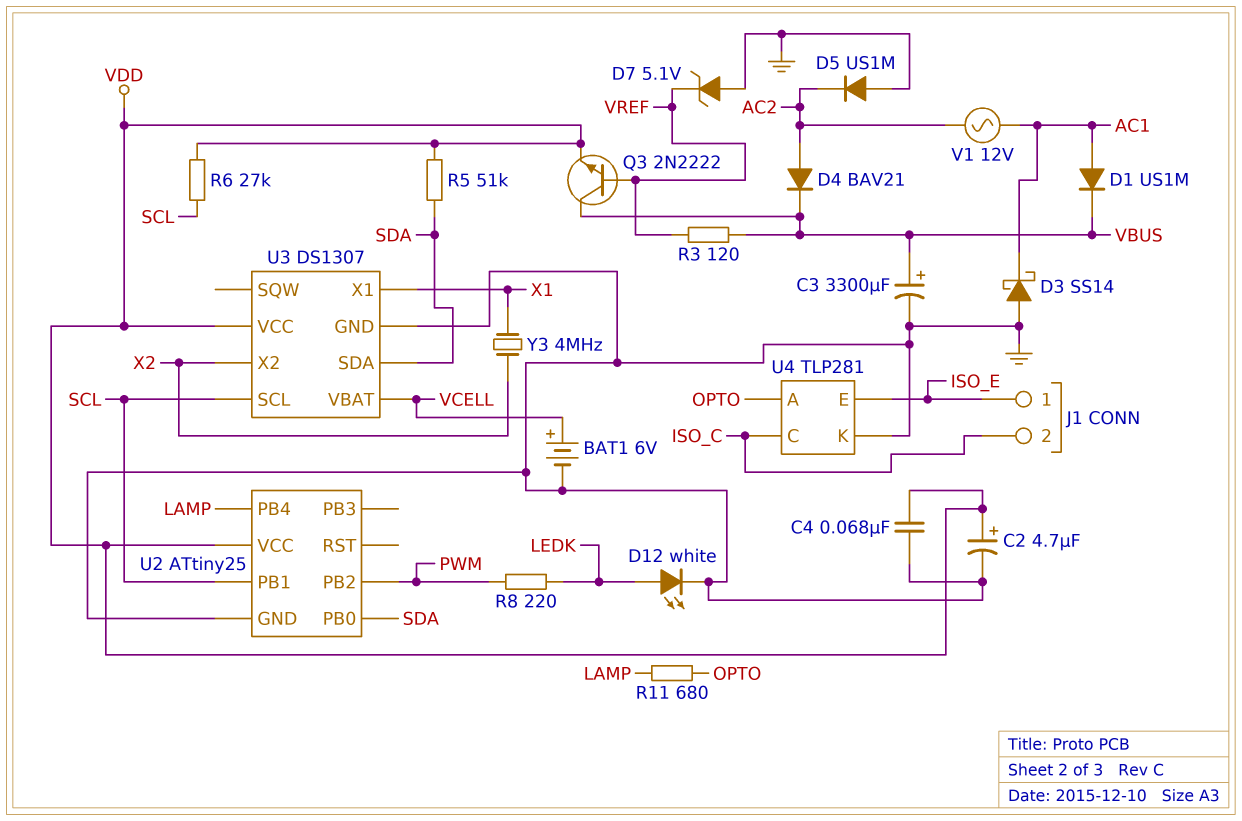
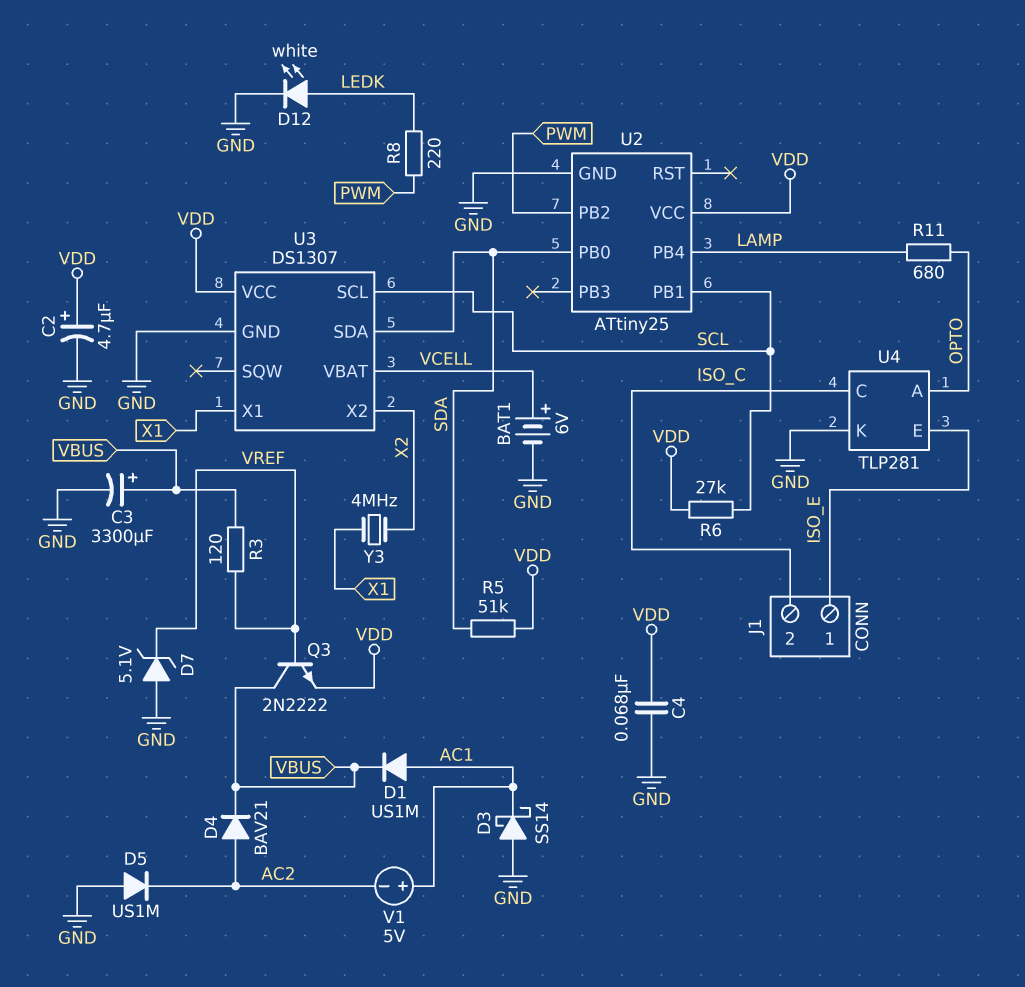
V1: AC 12V (AC1, AC2) -> 5V (plus AC1, minus AC2)

